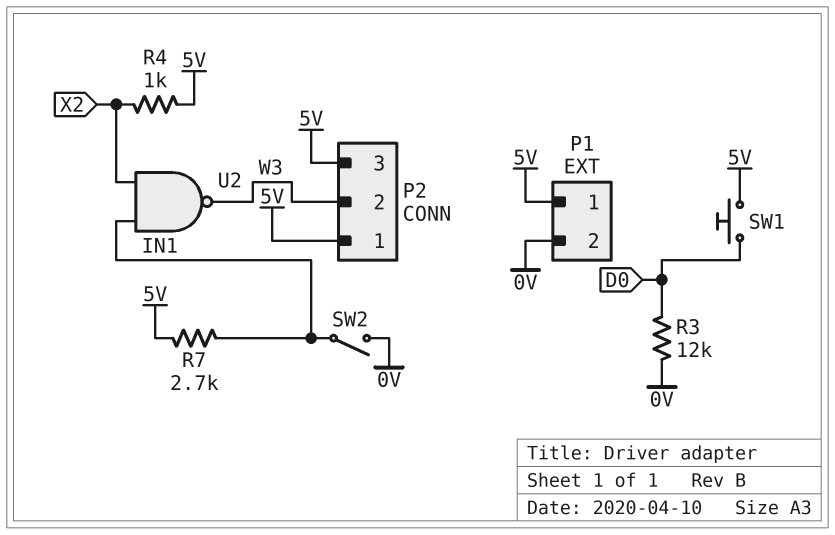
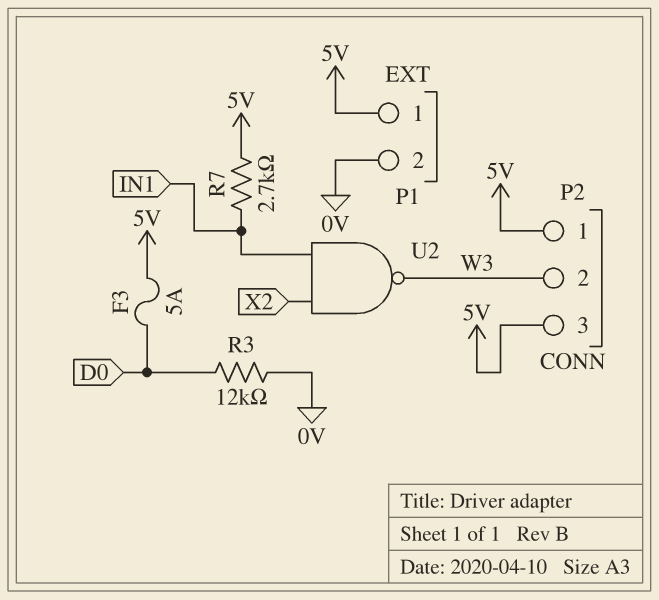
F3: none -> 5A (5V, D0)
R4: 1k (5V, X2) -> none
SW1: button (5V, D0) -> none
SW2: switch (0V, IN1) -> none

